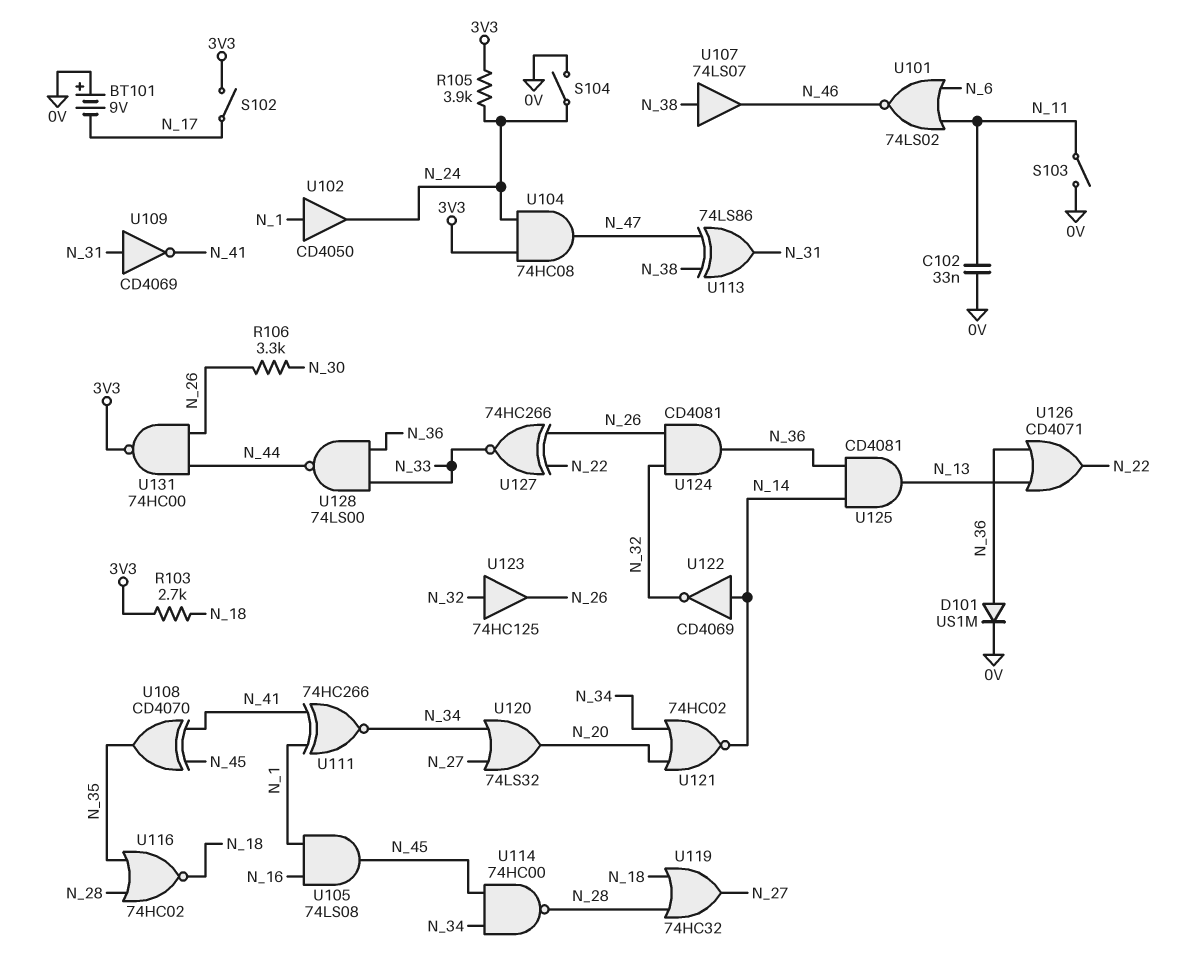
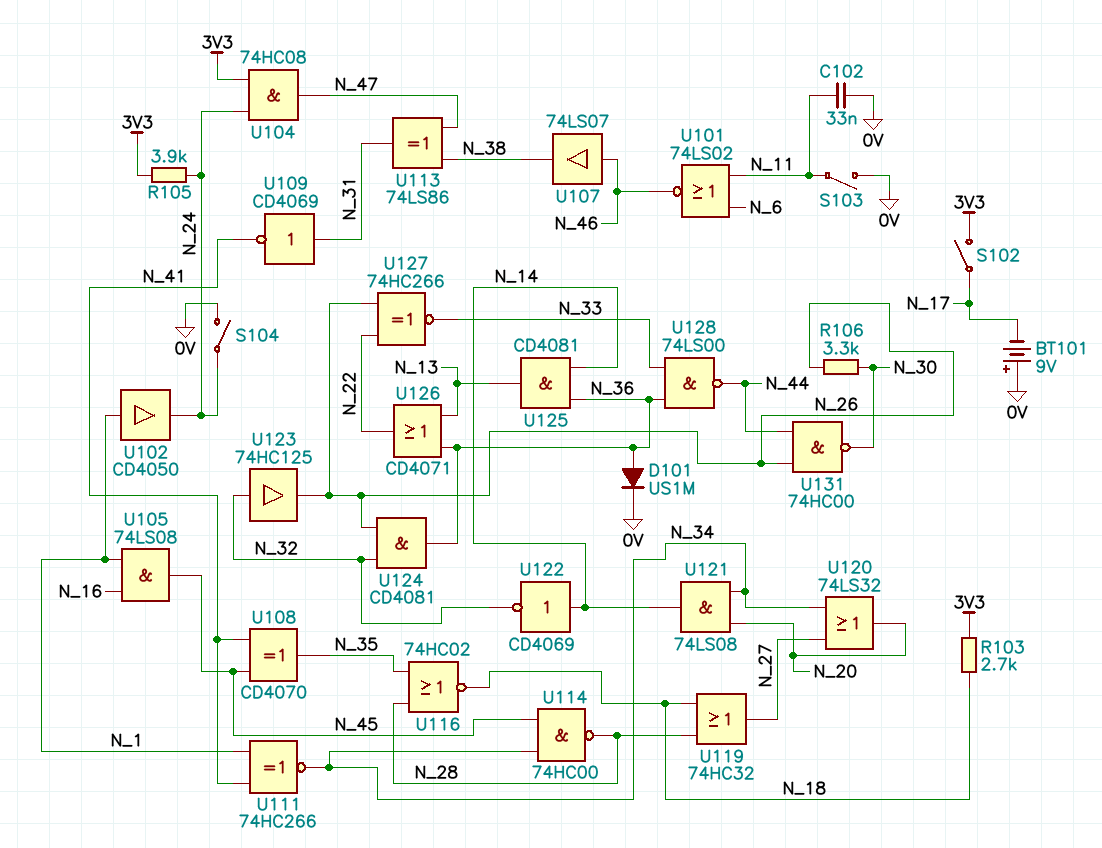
U107: buffer 74LS07 (in N_38, out N_46) -> buffer 74LS07 (in N_46, out N_38)
U121: NOR 74HC02 (in N_20, in N_34, out N_14) -> AND 74LS08 (in N_20, in N_34, out N_14)
U131: NAND 74HC00 (in N_26, in N_44, out 3V3) -> NAND 74HC00 (in N_26, in N_44, out N_30)

